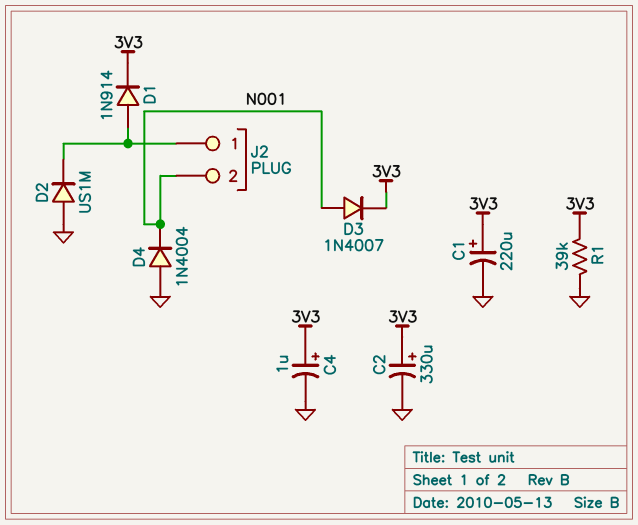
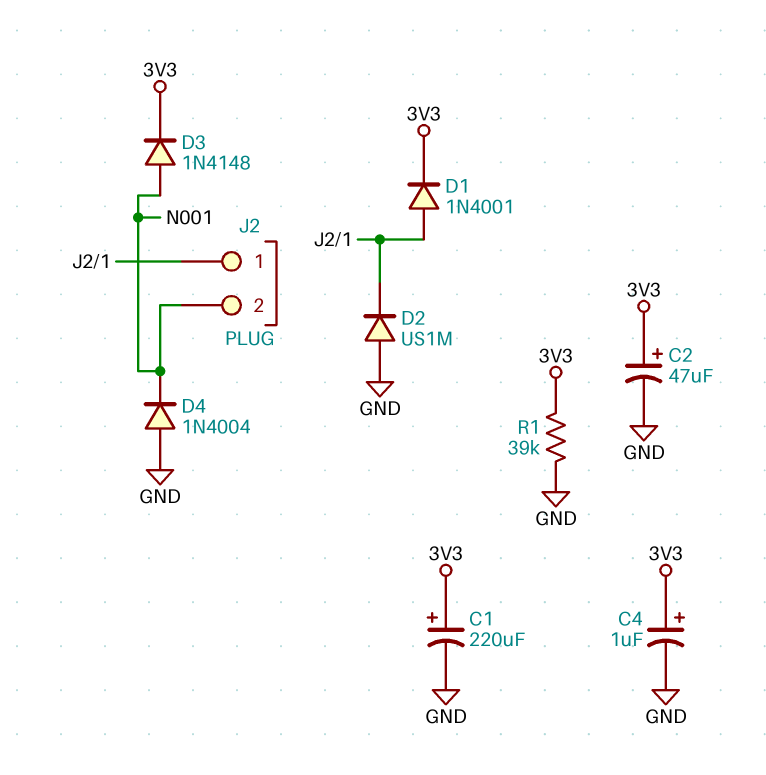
C2: 330uF (plus 3V3, minus GND) -> 47uF (plus 3V3, minus GND)
D1: diode 1N914 (A J2/1, K 3V3) -> diode 1N4001 (A J2/1, K 3V3)
D3: diode 1N4007 (A N001, K 3V3) -> diode 1N4148 (A N001, K 3V3)

